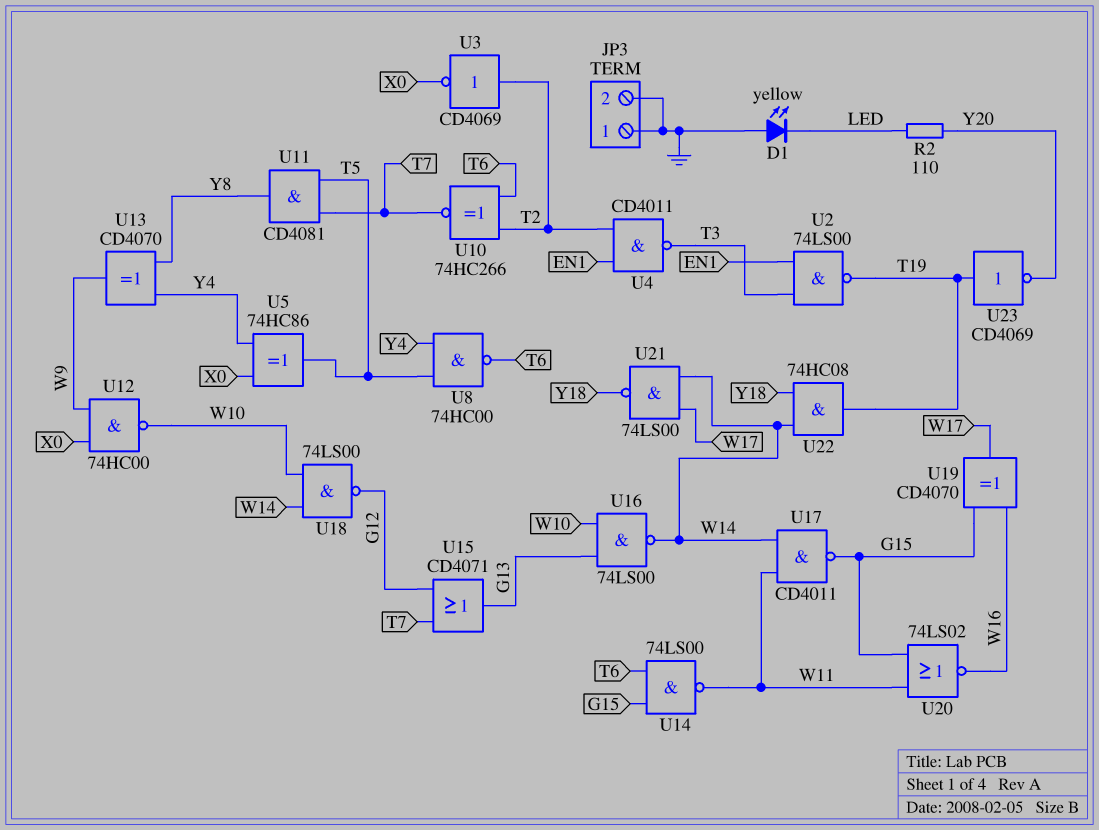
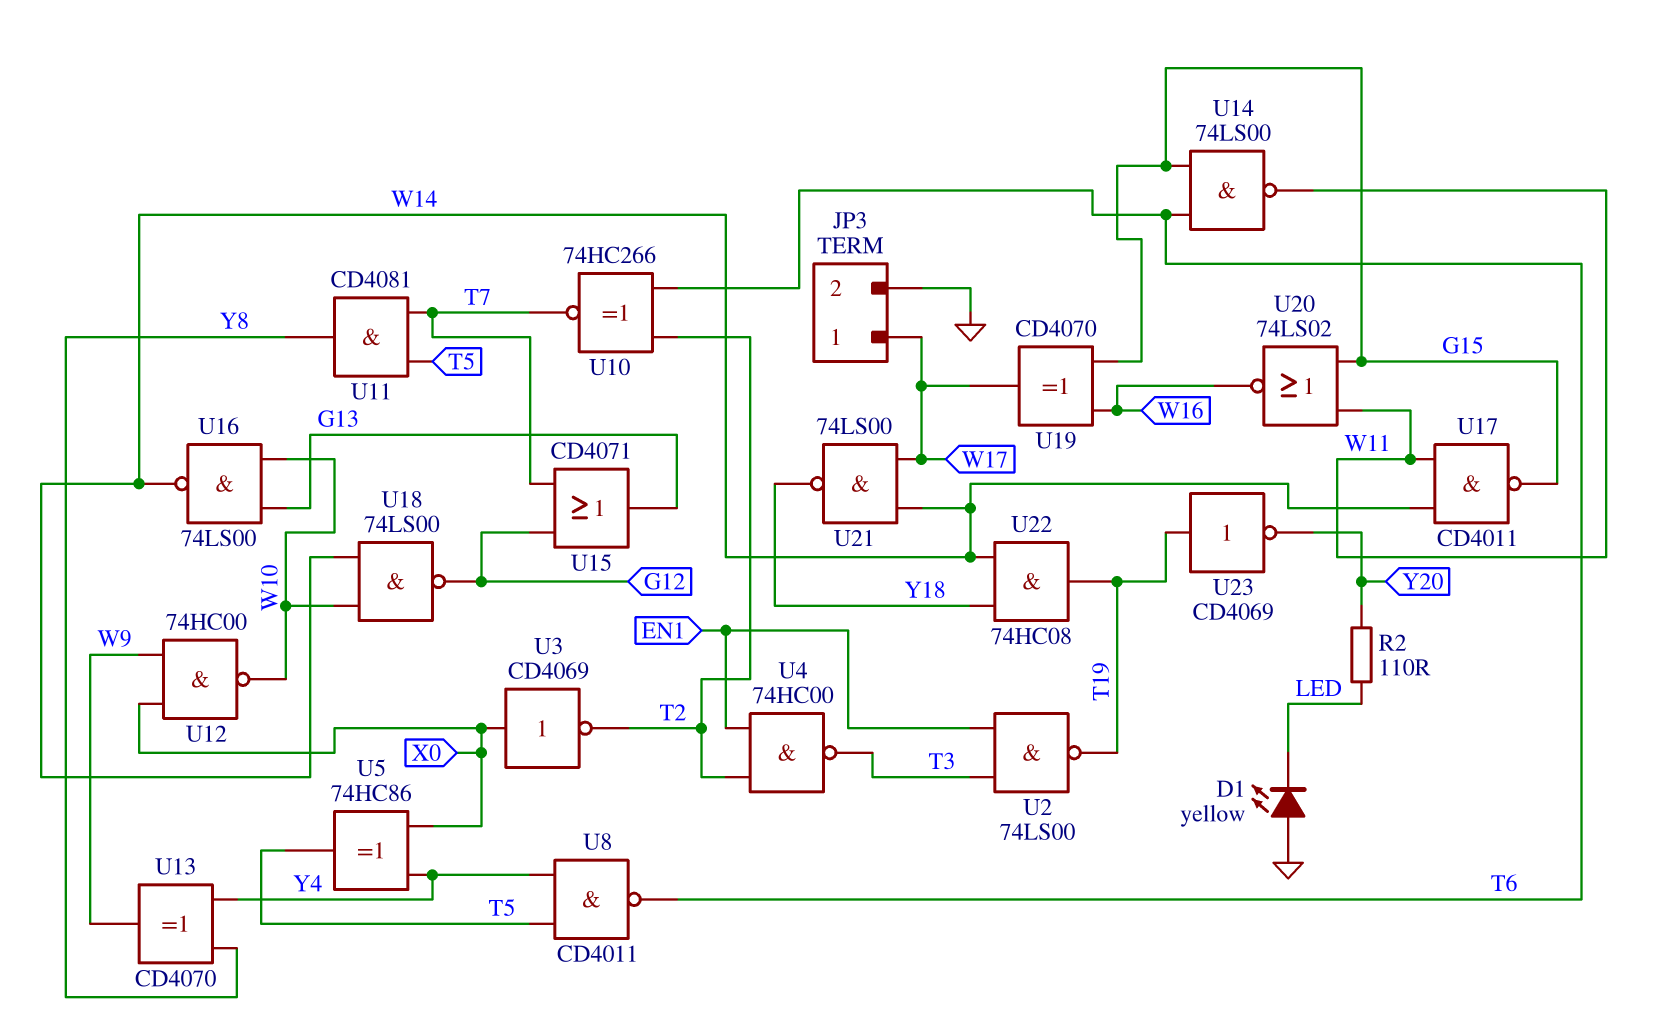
JP3 pin 1: GND -> W17
U3: NOT CD4069 (in T2, out X0) -> NOT CD4069 (in X0, out T2)
U4: NAND CD4011 (in EN1, in T2, out T3) -> NAND 74HC00 (in EN1, in T2, out T3)
U8: NAND 74HC00 (in T5, in Y4, out T6) -> NAND CD4011 (in T5, in Y4, out T6)

